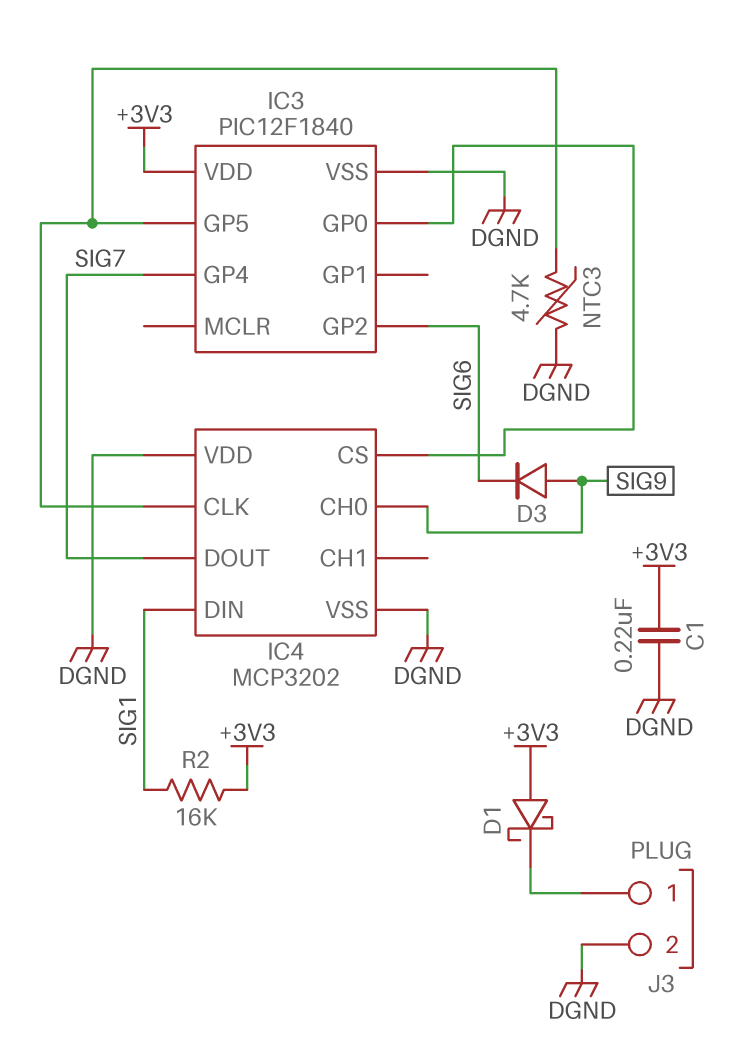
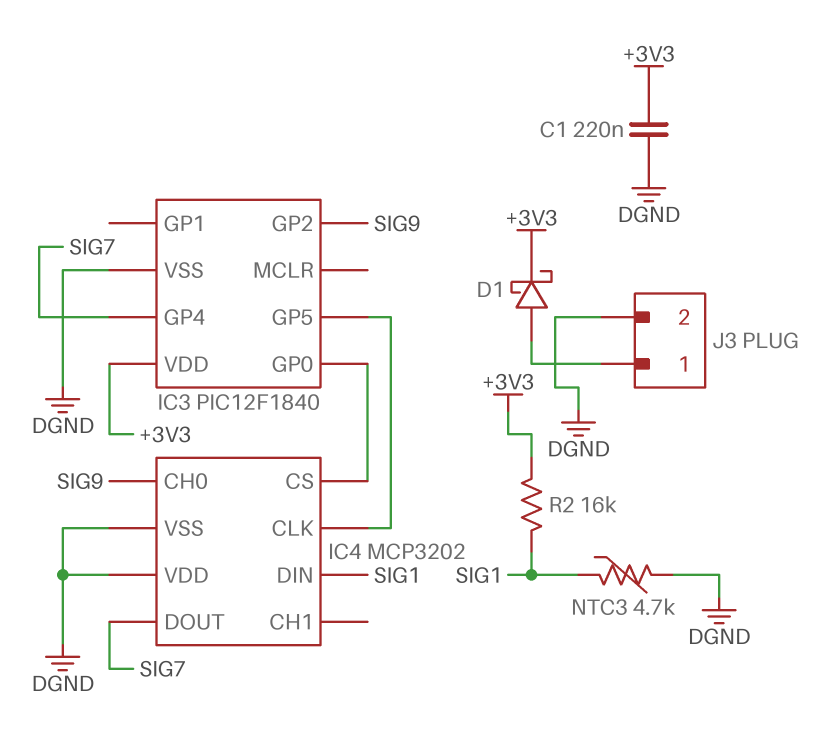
D1: schottky (A +3V3, K J3/1) -> schottky (A J3/1, K +3V3)
D3: diode (A SIG9, K SIG6) -> none
IC3 pin GP2: SIG6 -> SIG9
NTC3: 4.7k (DGND, IC3/GP5) -> 4.7k (DGND, SIG1)

